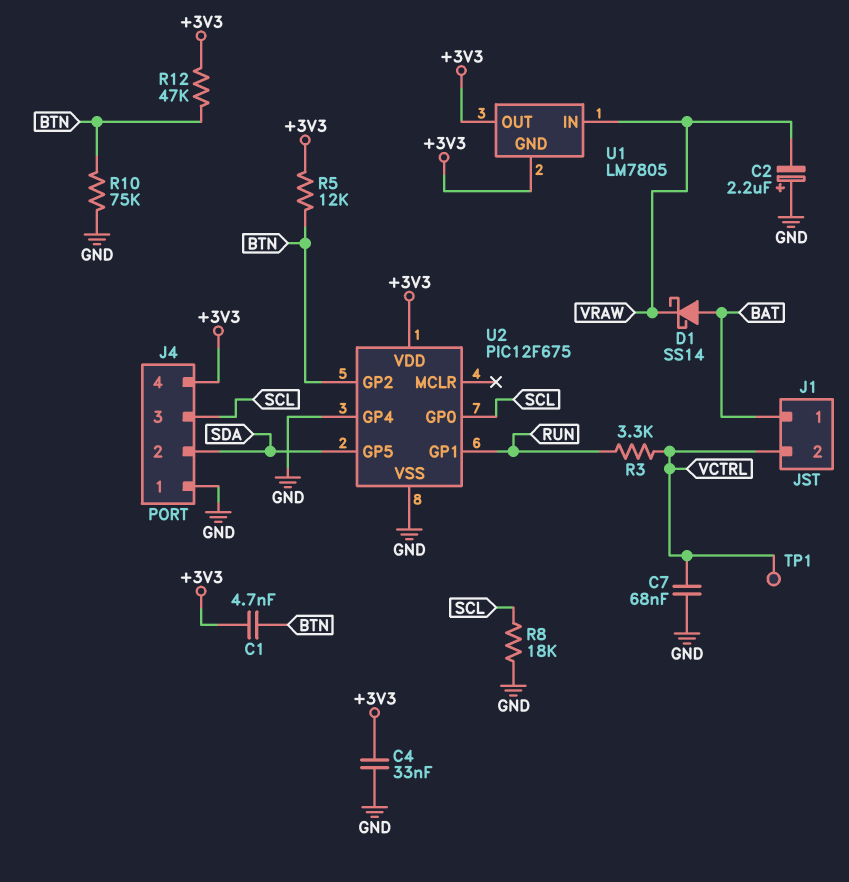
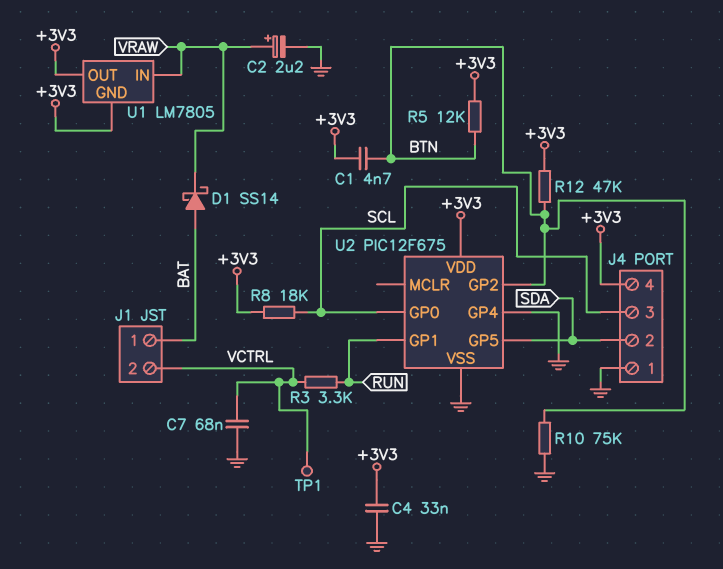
C2: 2.2uF (plus GND, minus VRAW) -> 2.2uF (plus VRAW, minus GND)
R8: 18k (GND, SCL) -> 18k (+3V3, SCL)

